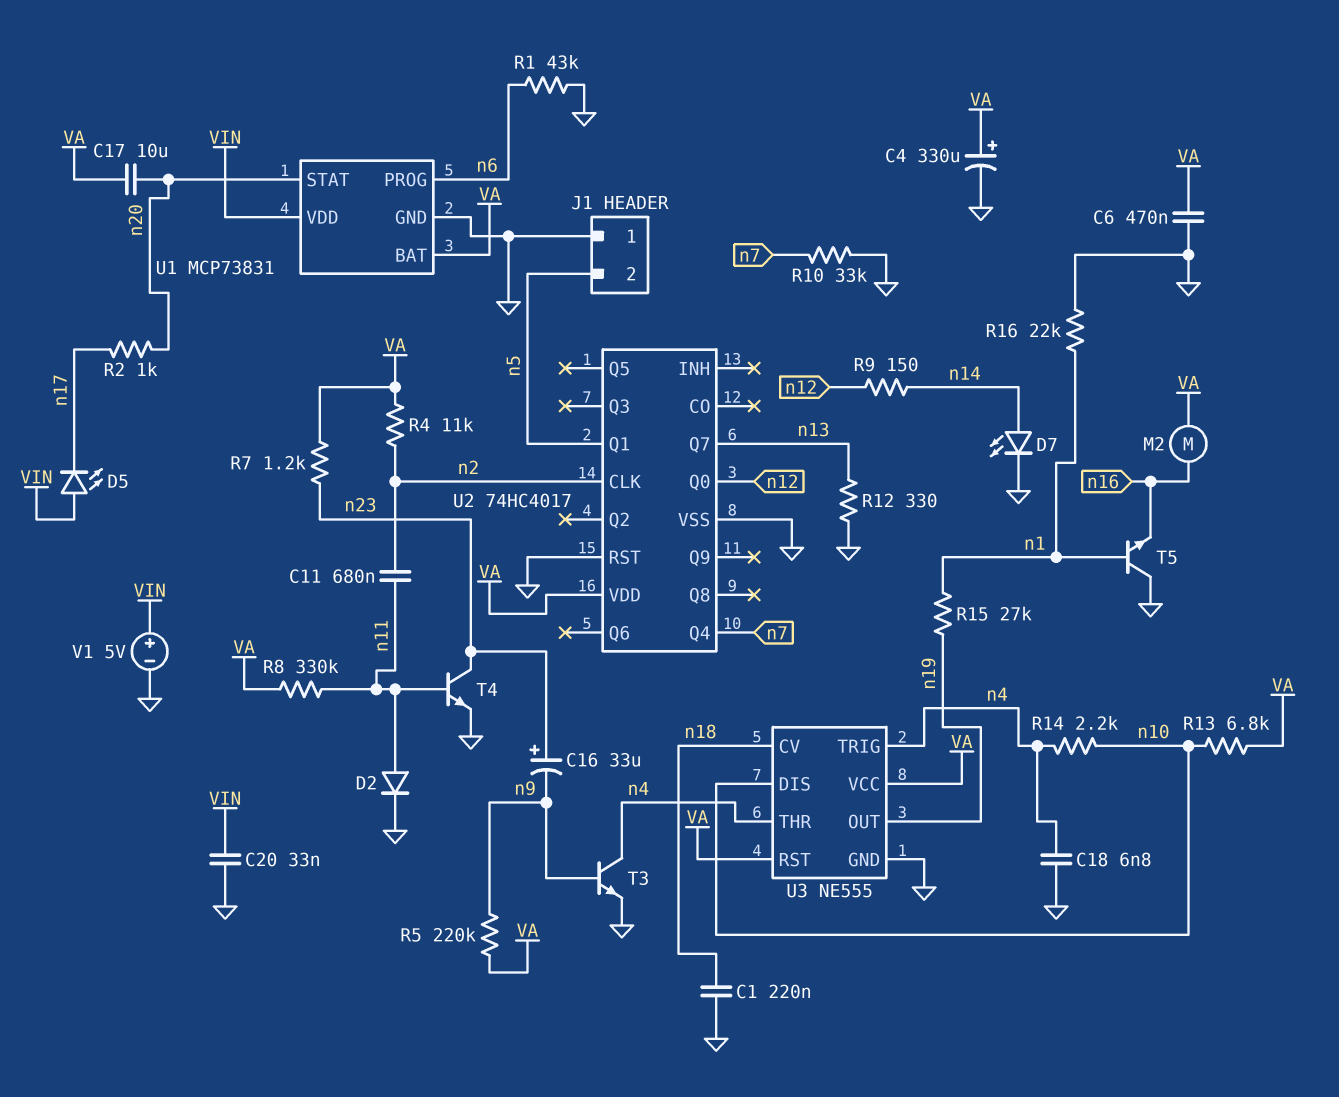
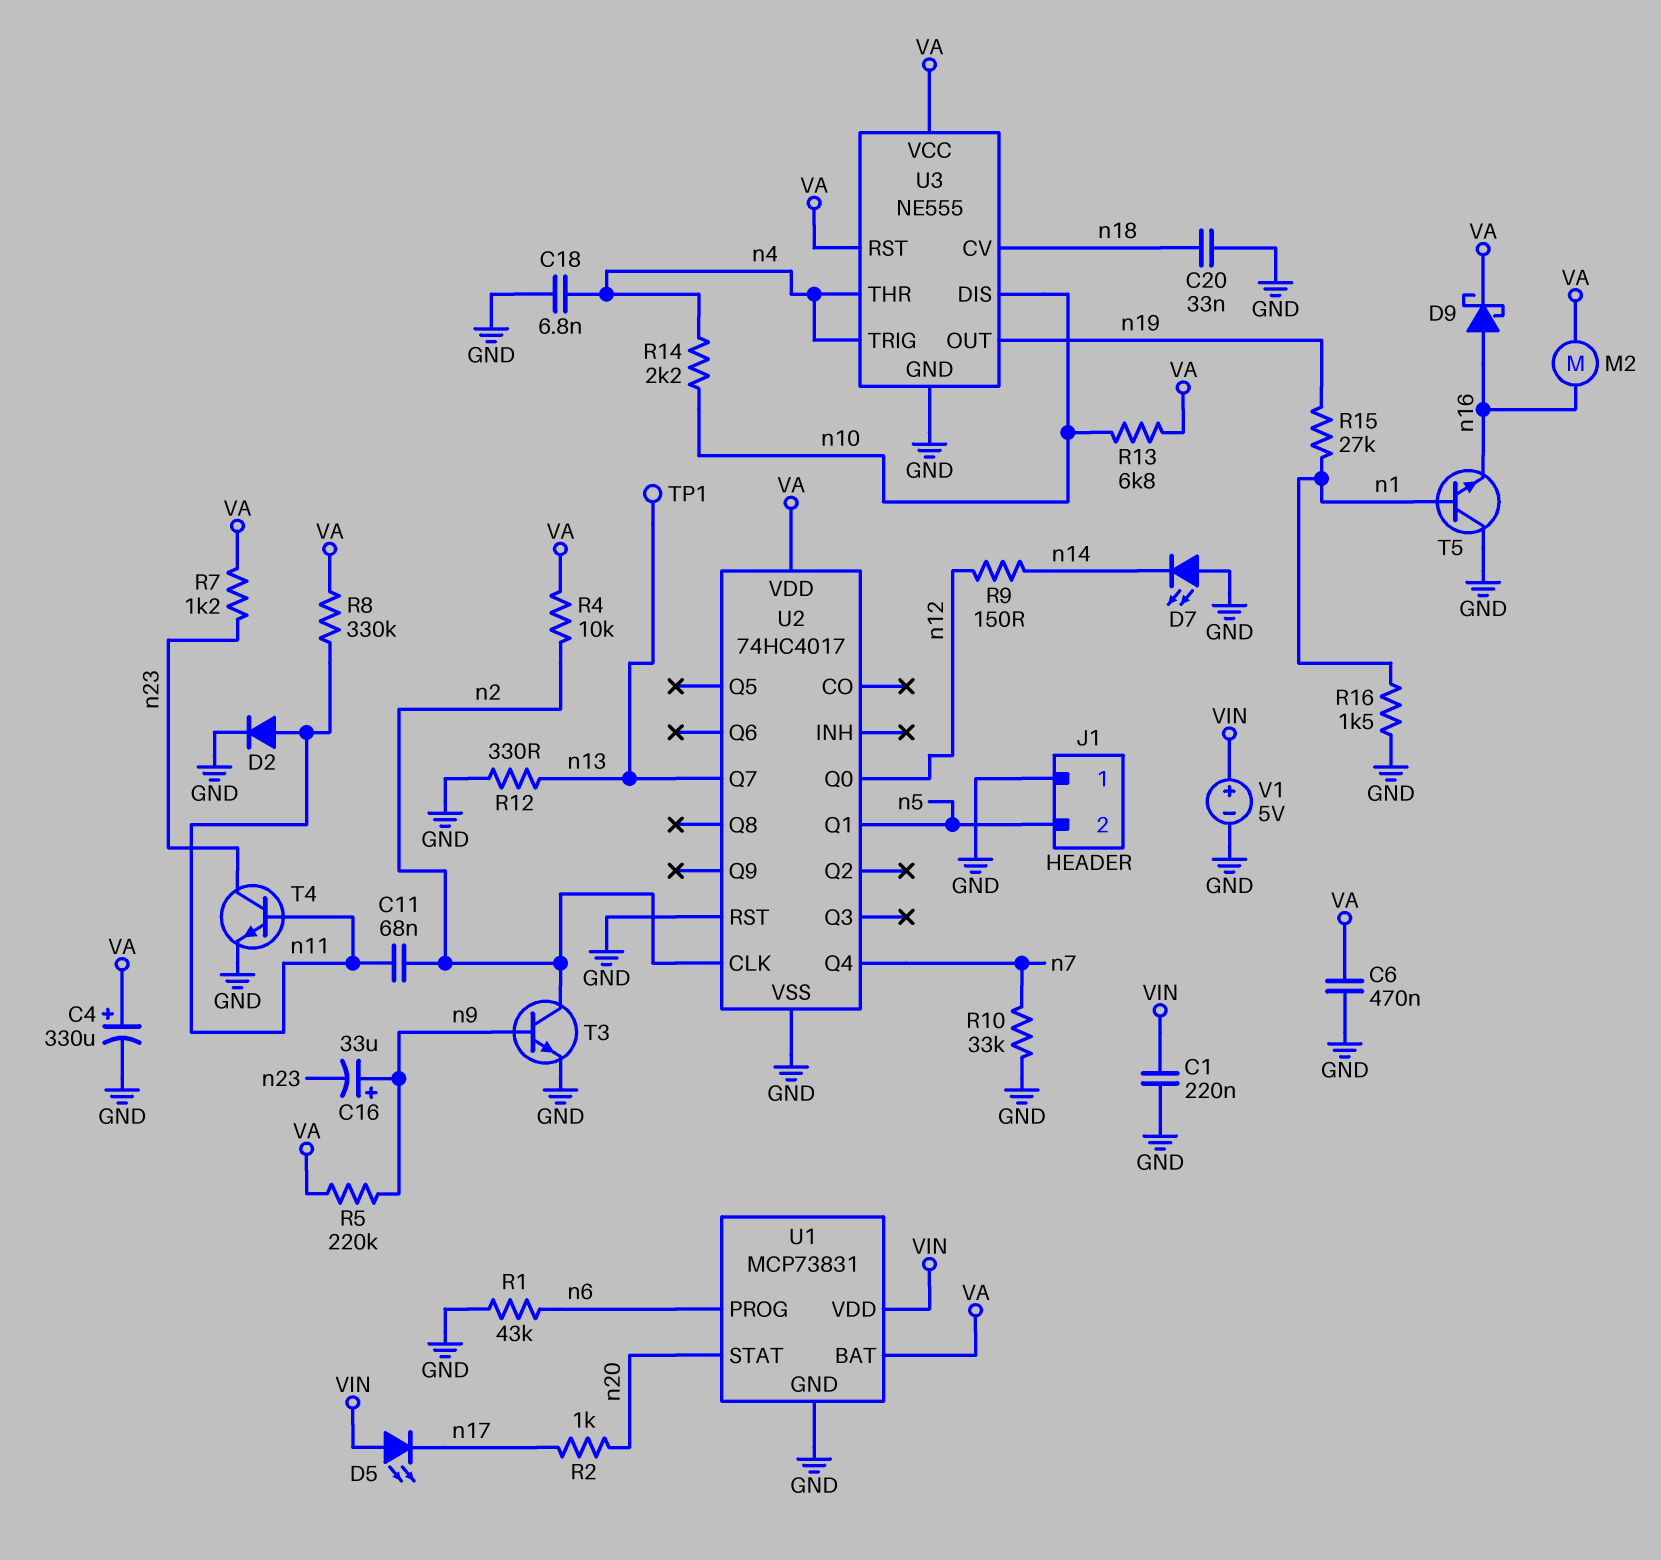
C1: 220nF (GND, n18) -> 220nF (GND, VIN)
C11: 680nF (n2, n11) -> 68nF (n2, n11)
C16: 33uF (plus n23, minus n9) -> 33uF (plus n9, minus n23)
C17: 10uF (VA, n20) -> none
C20: 33nF (GND, VIN) -> 33nF (GND, n18)
D7: LED (A n14, K GND) -> LED (A GND, K n14)
D9: none -> schottky (A n16, K VA)
R4: 11k (VA, n2) -> 10k (VA, n2)
R16: 22k (GND, n1) -> 1.5k (GND, n1)
T3: NPN (B n9, C n4, E GND) -> NPN (B n9, C n2, E GND)
TP1: none -> test point (n13)

